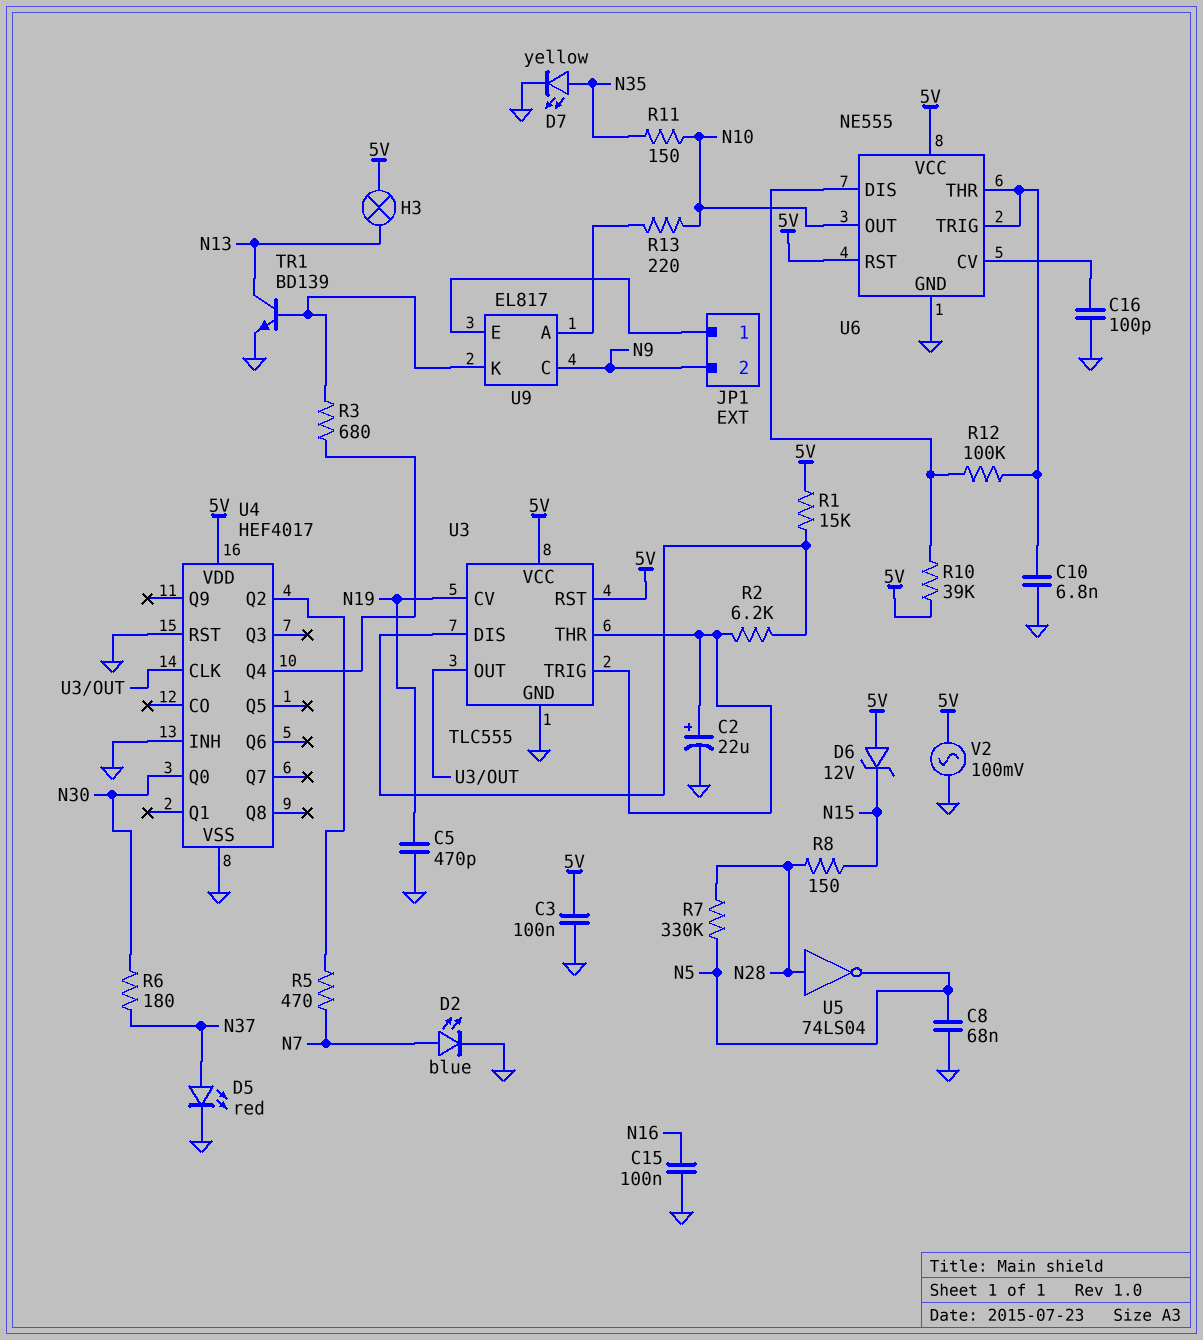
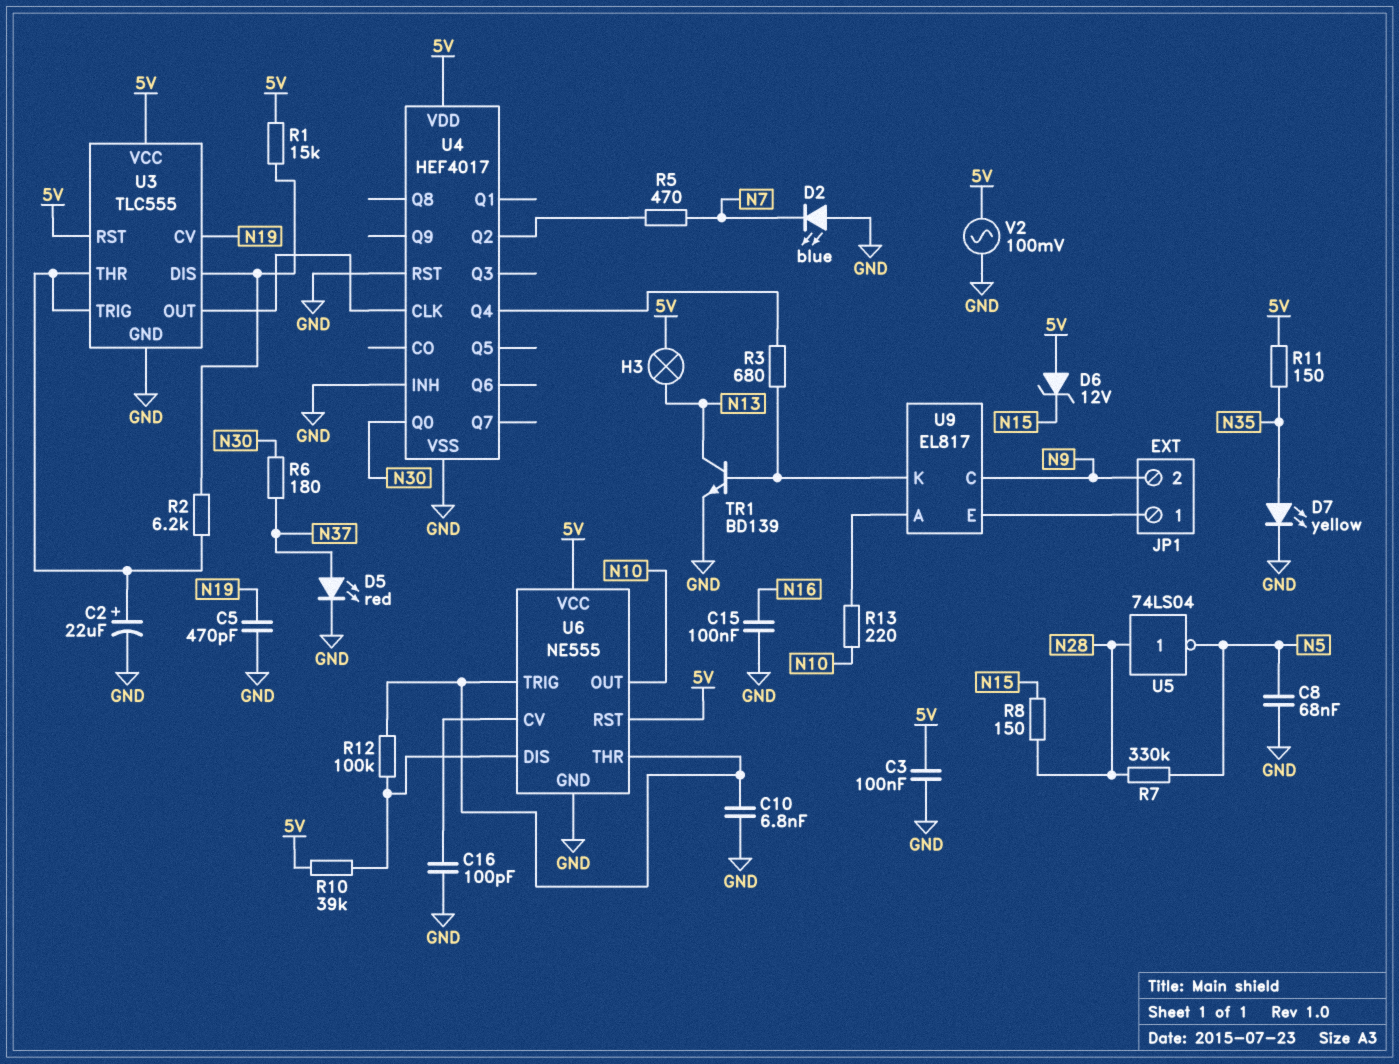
D2: LED blue (A N7, K GND) -> LED blue (A GND, K N7)
R11: 150 (N10, N35) -> 150 (5V, N35)

